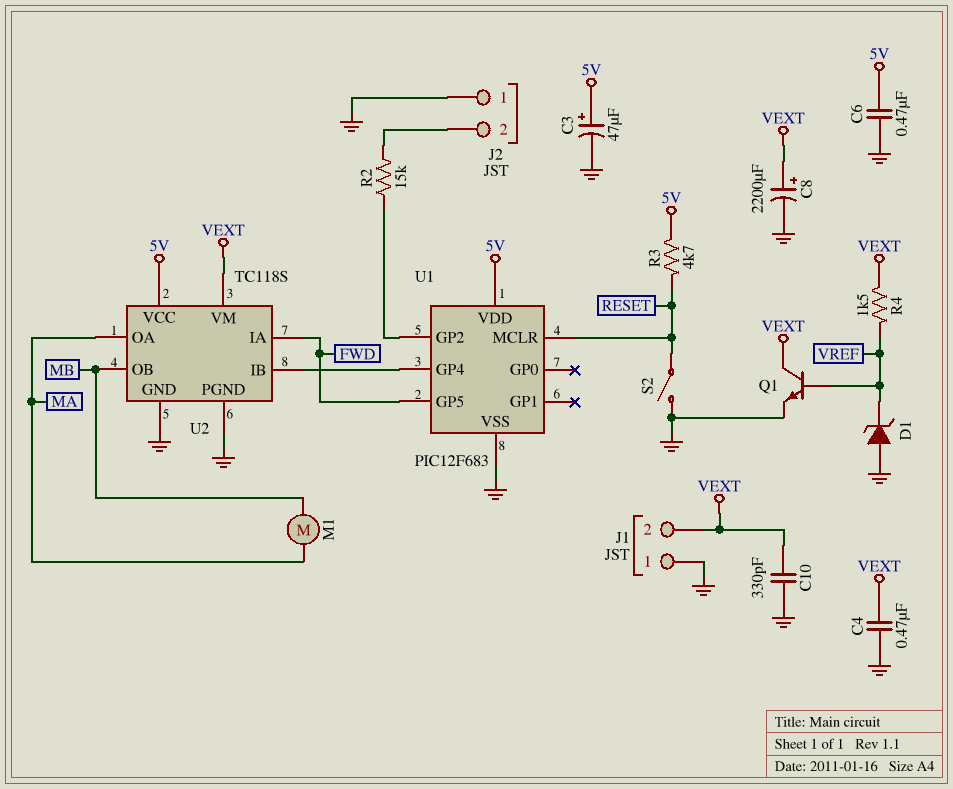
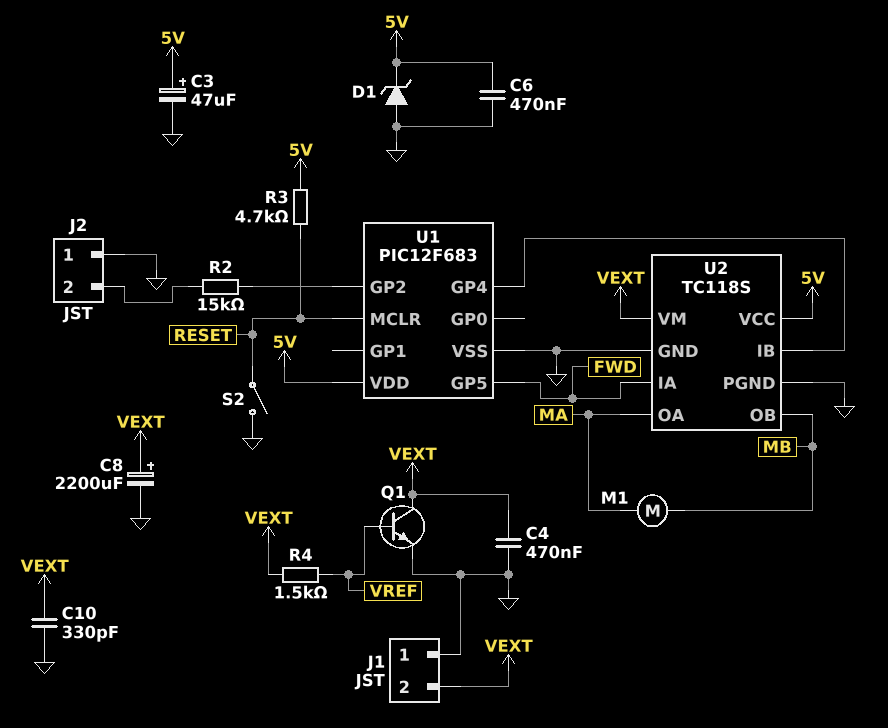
D1: zener (A GND, K VREF) -> zener (A GND, K 5V)

